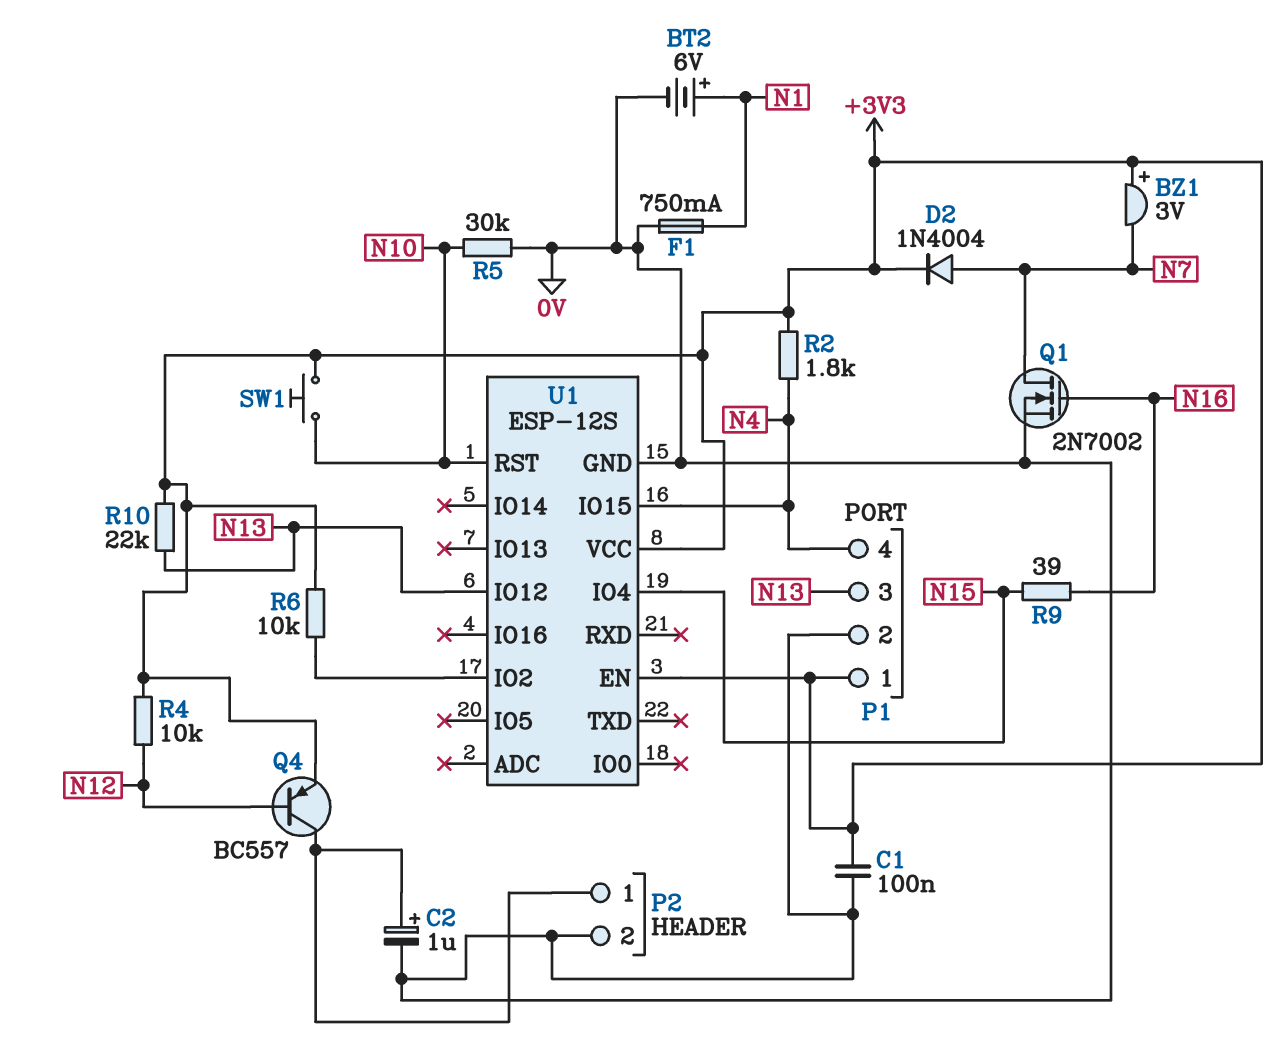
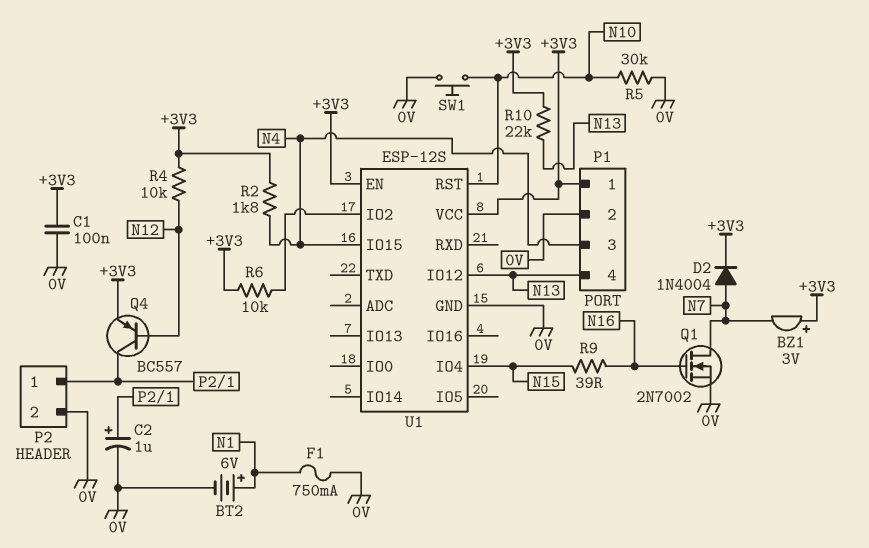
P1 pin 3: N13 -> N4
P1 pin 4: N4 -> N13
SW1: button (+3V3, N10) -> button (0V, N10)

